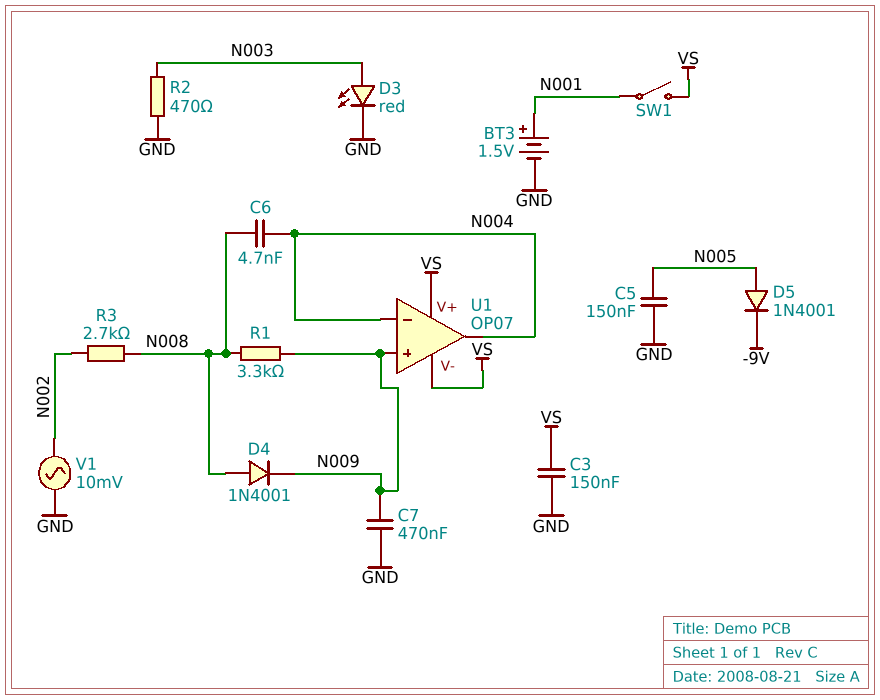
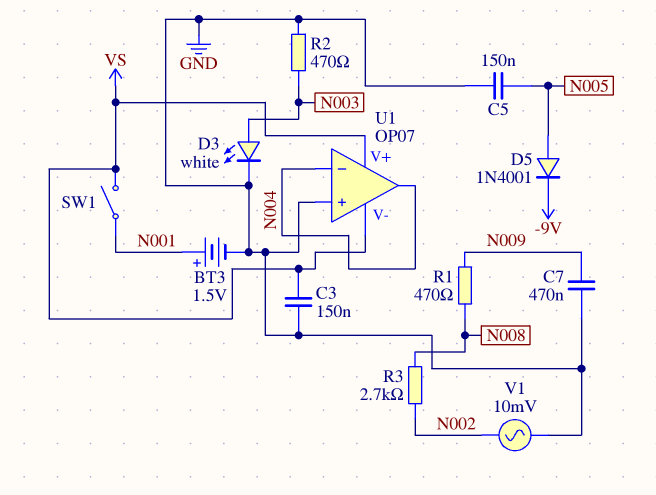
C6: 4.7nF (N004, N008) -> none
D3: LED red (A N003, K GND) -> LED white (A N003, K GND)
D4: diode 1N4001 (A N008, K N009) -> none
R1: 3.3k (N008, N009) -> 470 (N008, N009)
U1 pin in+: N009 -> GND

